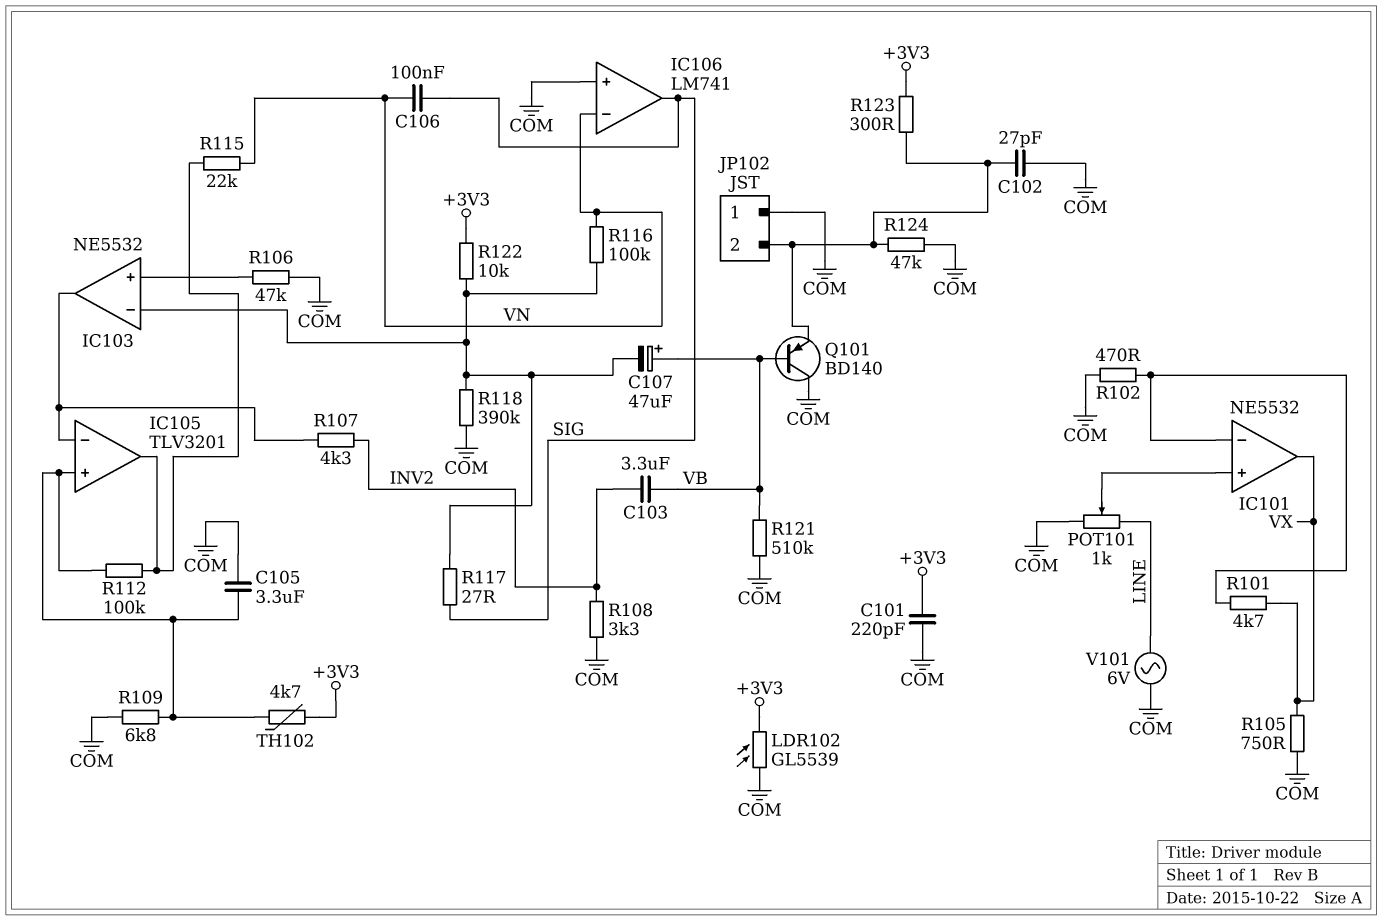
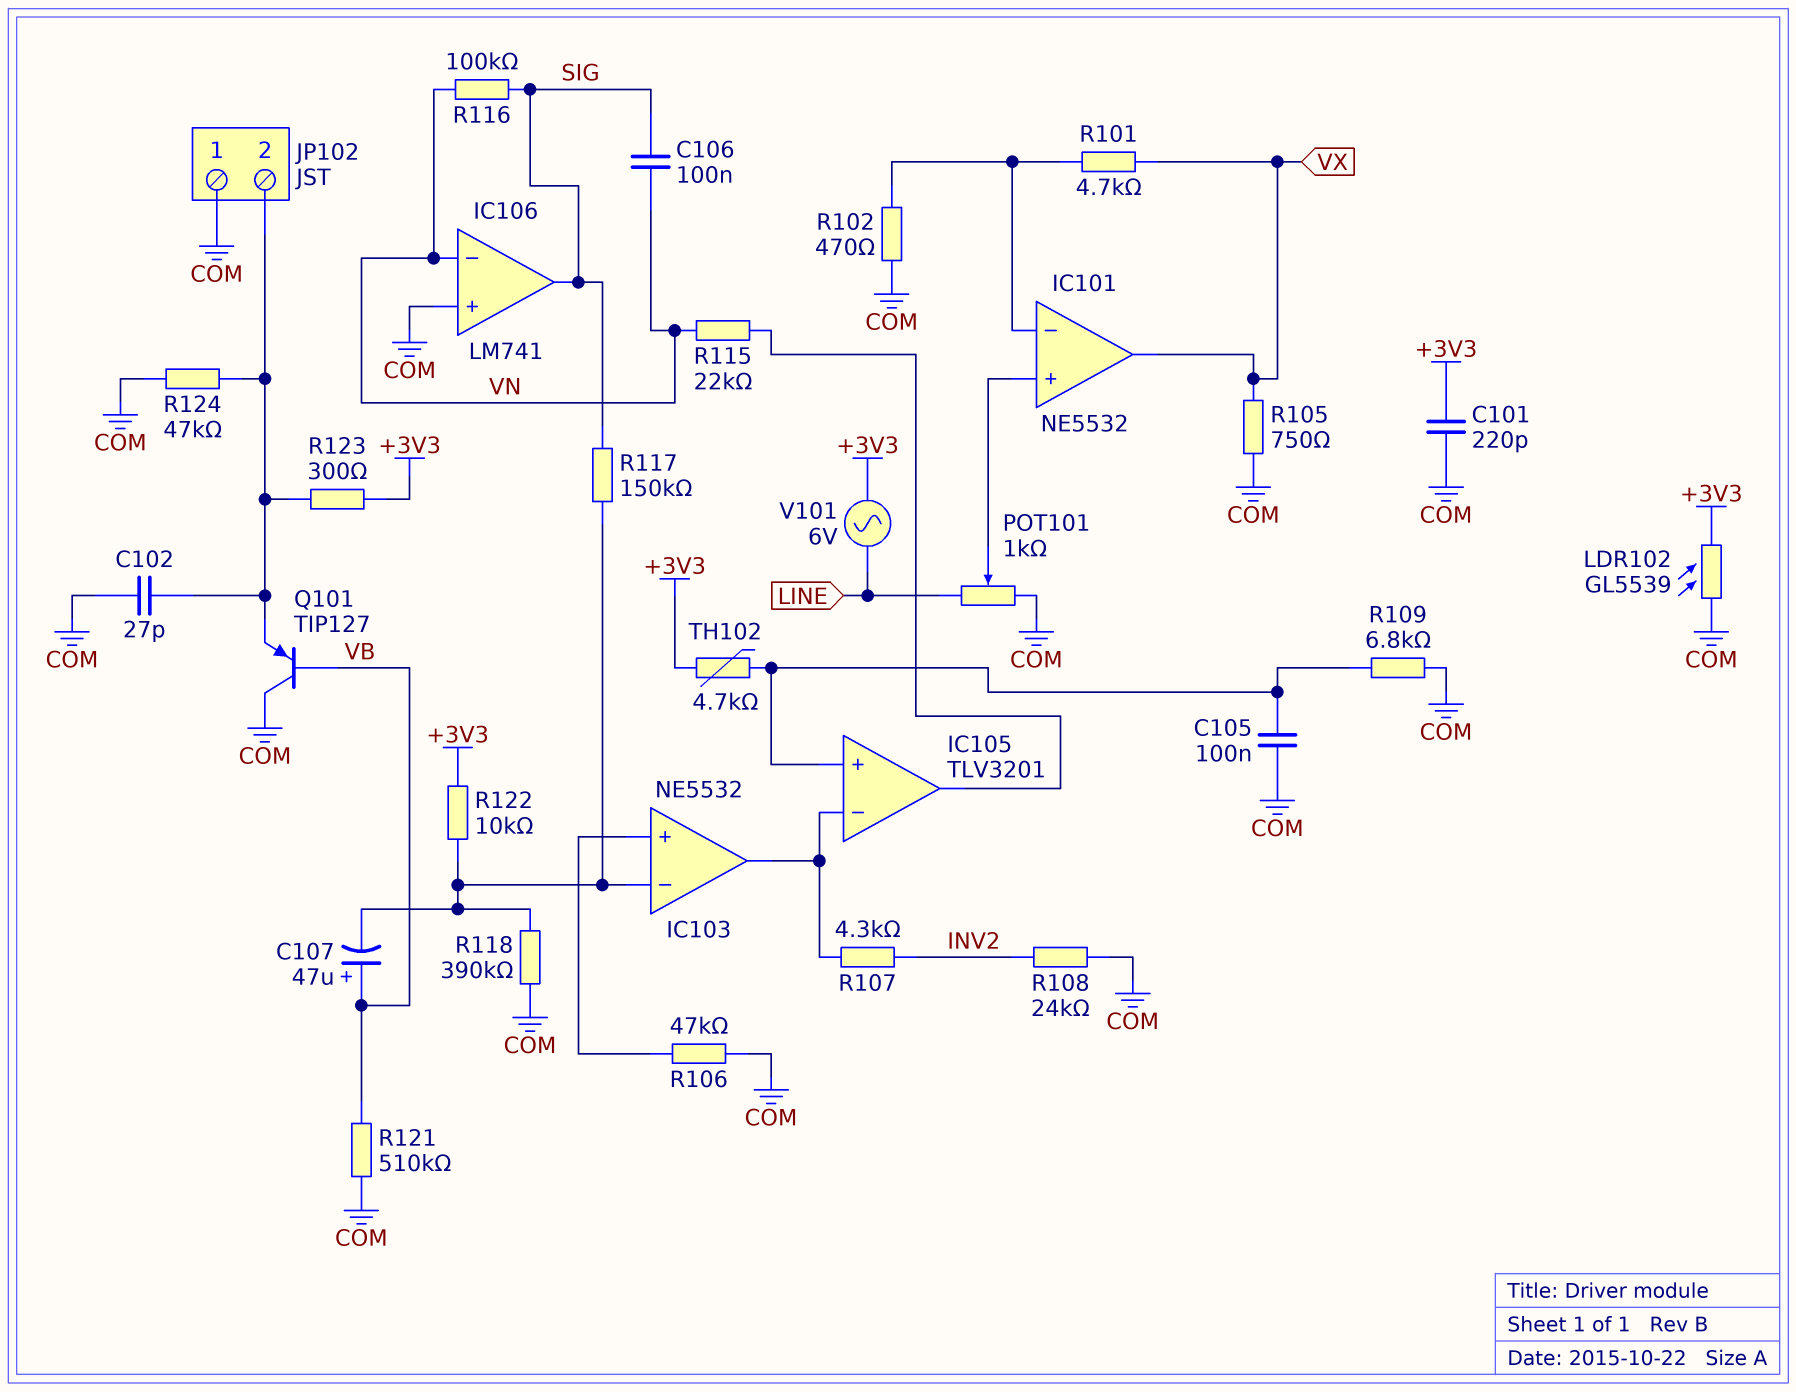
C103: 3.3uF (INV2, VB) -> none
C105: 3.3uF (COM, IC105/in+) -> 100nF (COM, IC105/in+)
Q101: PNP BD140 (B VB, C COM, E JP102/2) -> PNP TIP127 (B VB, C COM, E JP102/2)
R108: 3.3k (COM, INV2) -> 24k (COM, INV2)
R112: 100k (IC105/in+, IC105/out) -> none
R116: 100k (IC103/in-, VN) -> 100k (SIG, VN)
R117: 27 (IC103/in-, SIG) -> 150k (IC103/in-, SIG)
V101: AC 6V (COM, LINE) -> AC 6V (+3V3, LINE)

